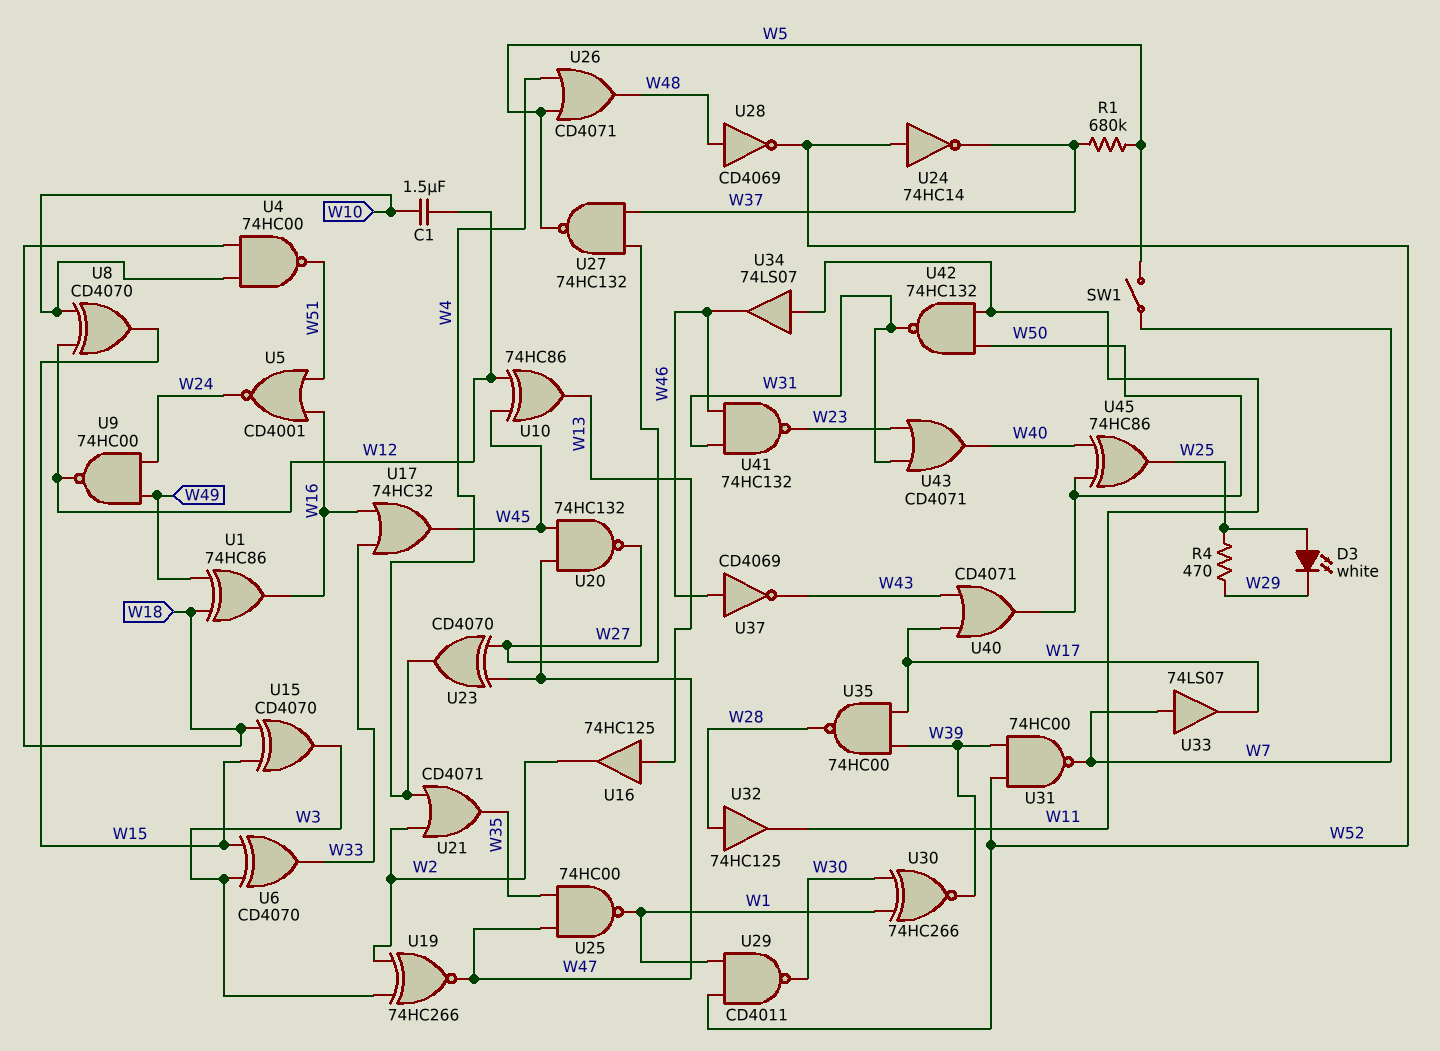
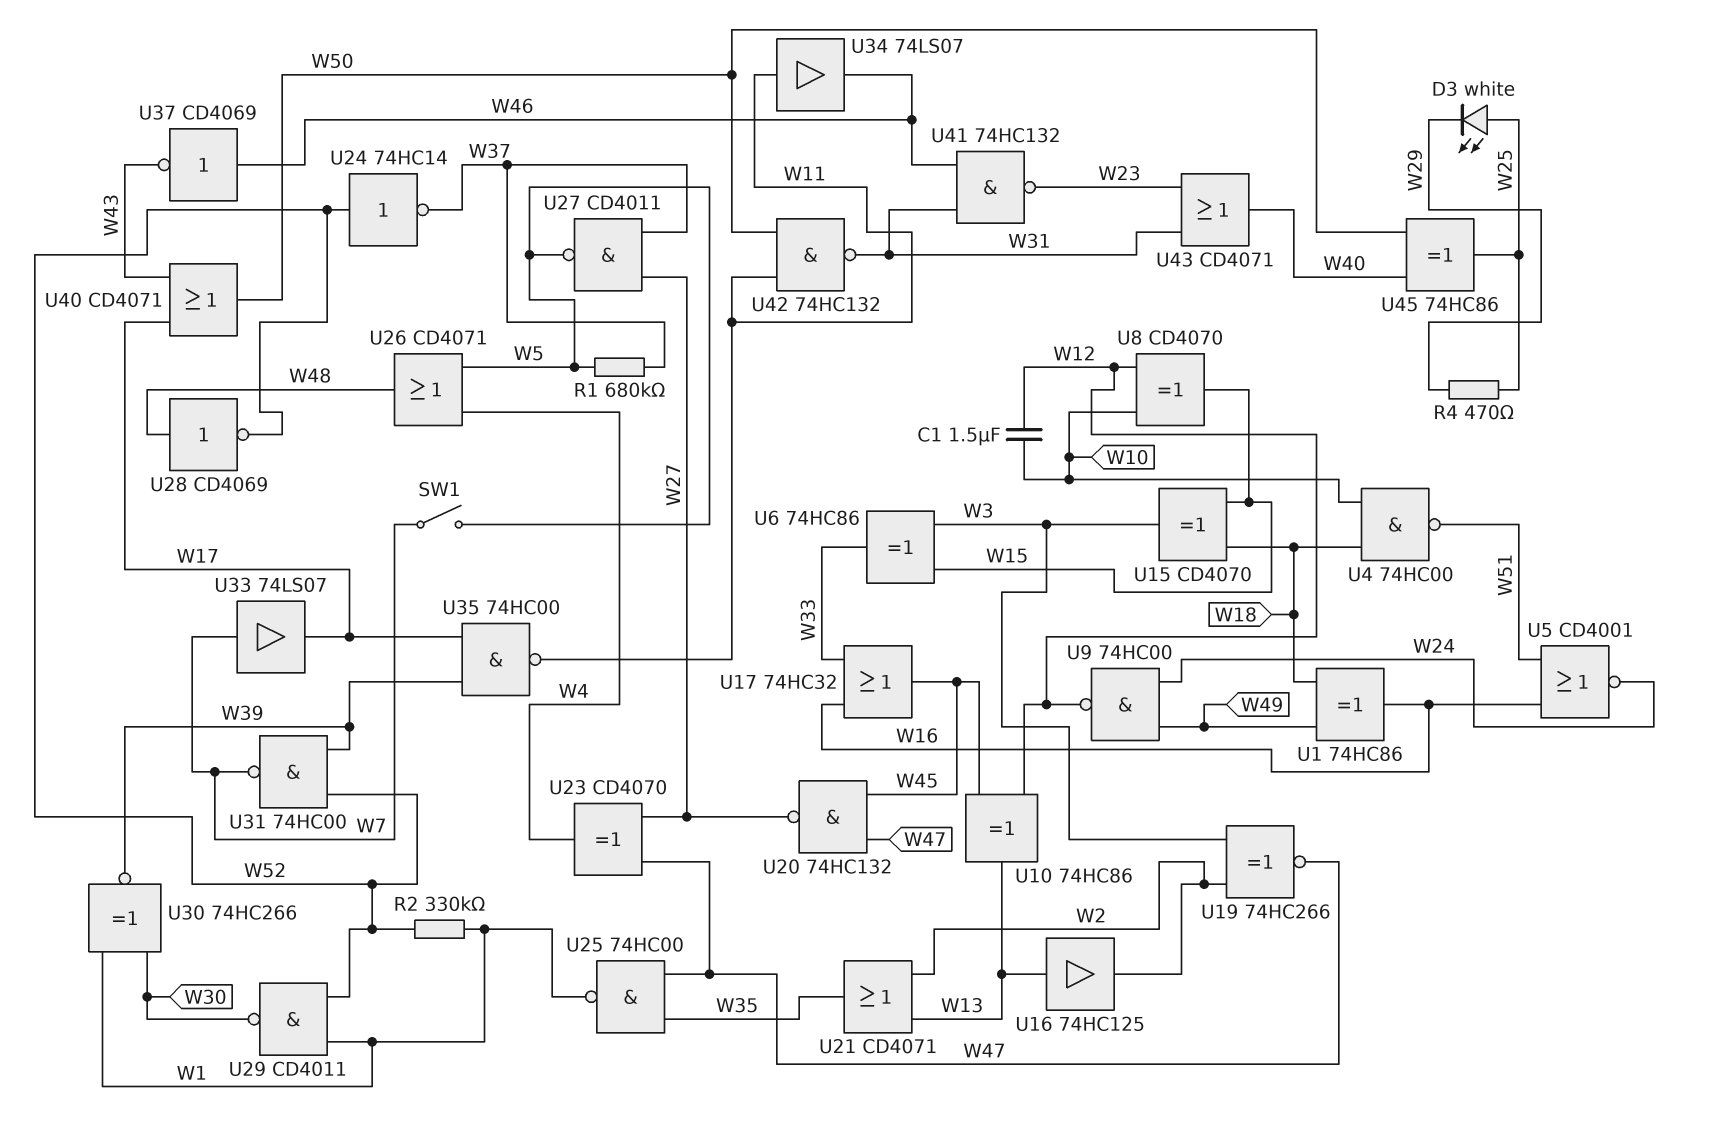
R2: none -> 330k (W1, W52)
U6: XOR CD4070 (in W3, in W15, out W33) -> XOR 74HC86 (in W3, in W15, out W33)
U21: OR CD4071 (in W2, in W4, out W35) -> OR CD4071 (in W2, in W13, out W35)
U27: NAND 74HC132 (in W27, in W37, out W5) -> NAND CD4011 (in W27, in W37, out W5)
U32: buffer 74HC125 (in W28, out W11) -> none
U35: NAND 74HC00 (in W17, in W39, out W28) -> NAND 74HC00 (in W17, in W39, out W11)

